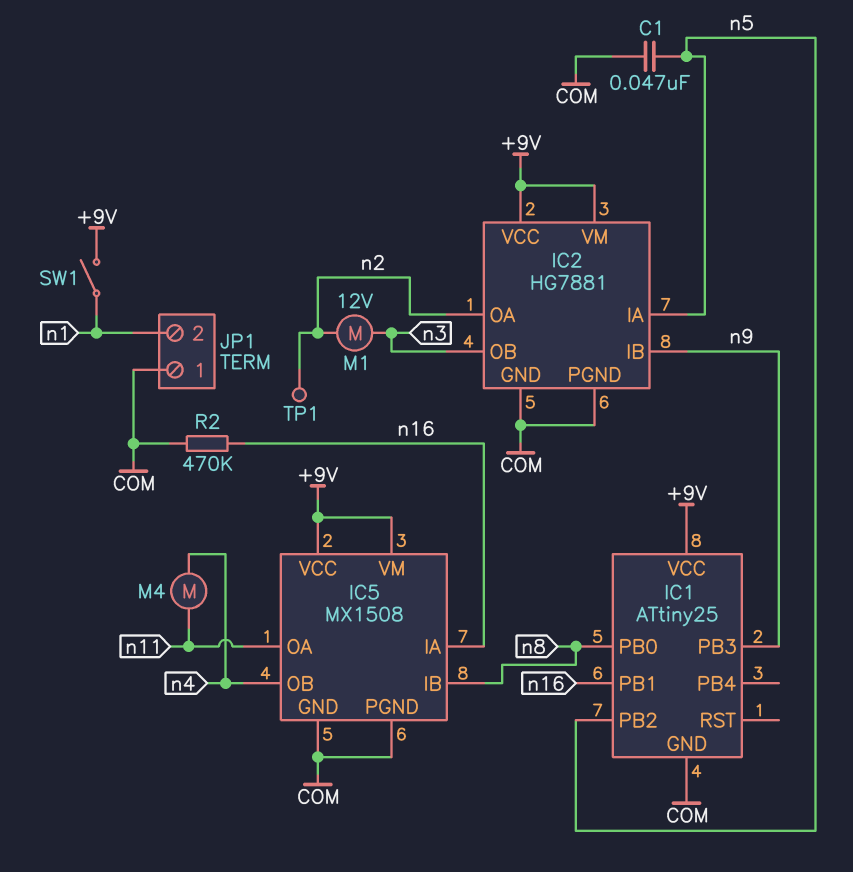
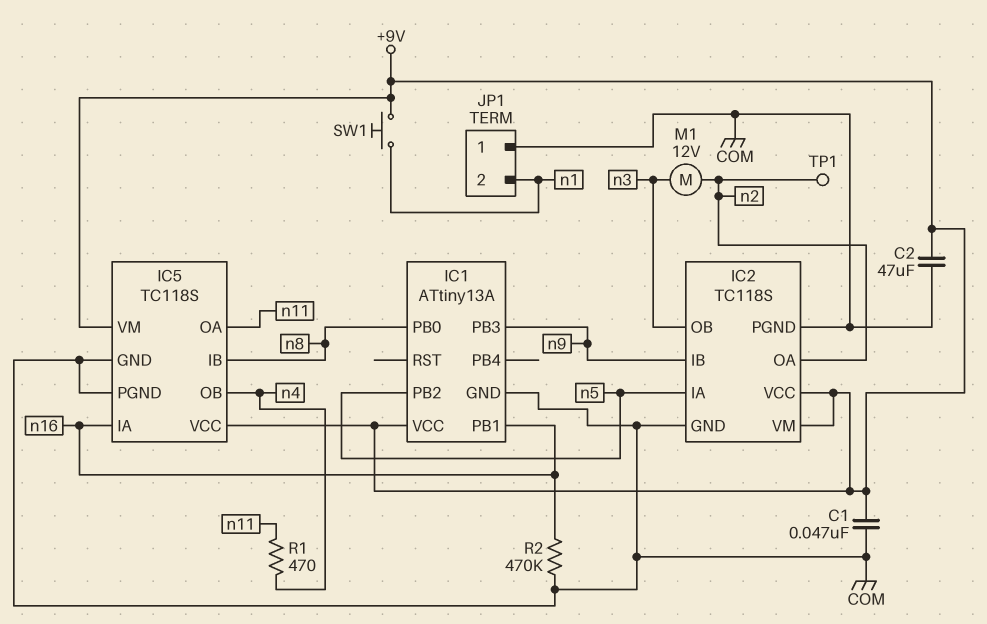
C1: 47nF (COM, n5) -> 47nF (+9V, COM)
C2: none -> 47uF (+9V, COM)
IC1: ATtiny25 -> ATtiny13A
IC2: HG7881 -> TC118S
IC5: MX1508 -> TC118S
M4: motor (n4, n11) -> none
R1: none -> 470 (n4, n11)
SW1: switch (+9V, n1) -> button (+9V, n1)

